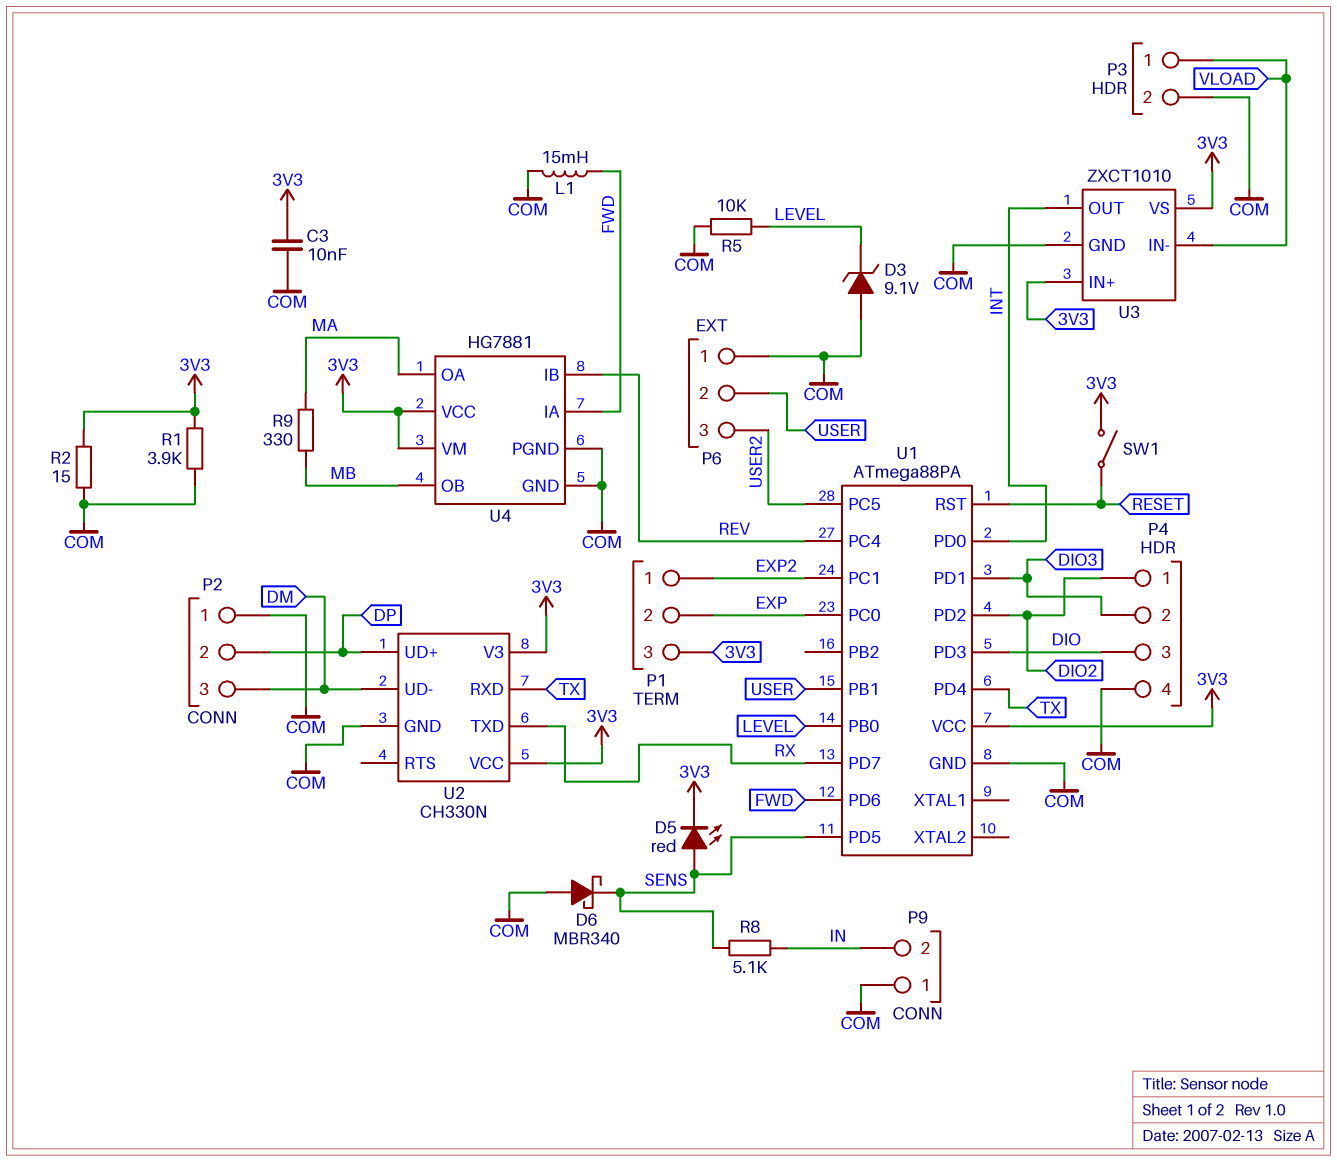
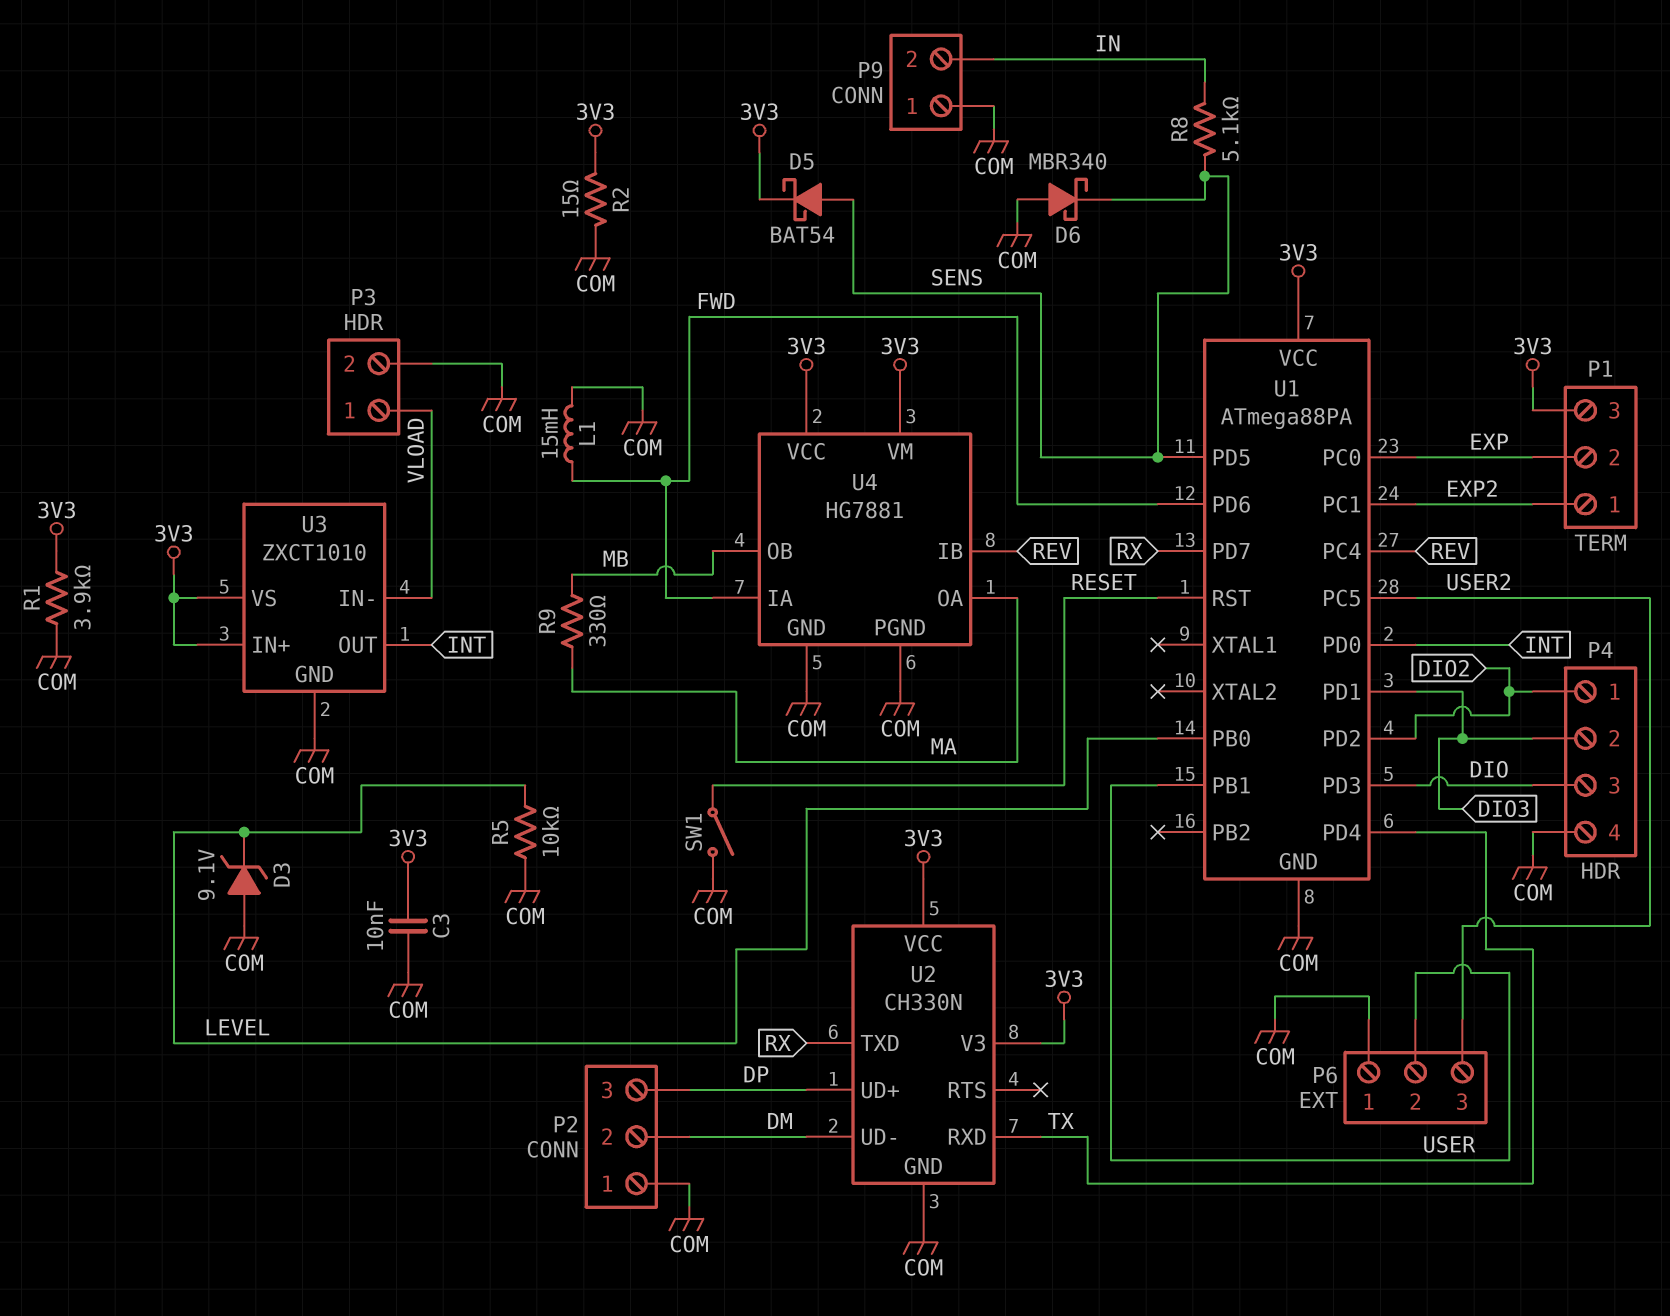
D5: LED red (A SENS, K 3V3) -> schottky BAT54 (A SENS, K 3V3)
P2 pin 2: DP -> DM
P2 pin 3: DM -> DP
SW1: switch (3V3, RESET) -> switch (COM, RESET)

